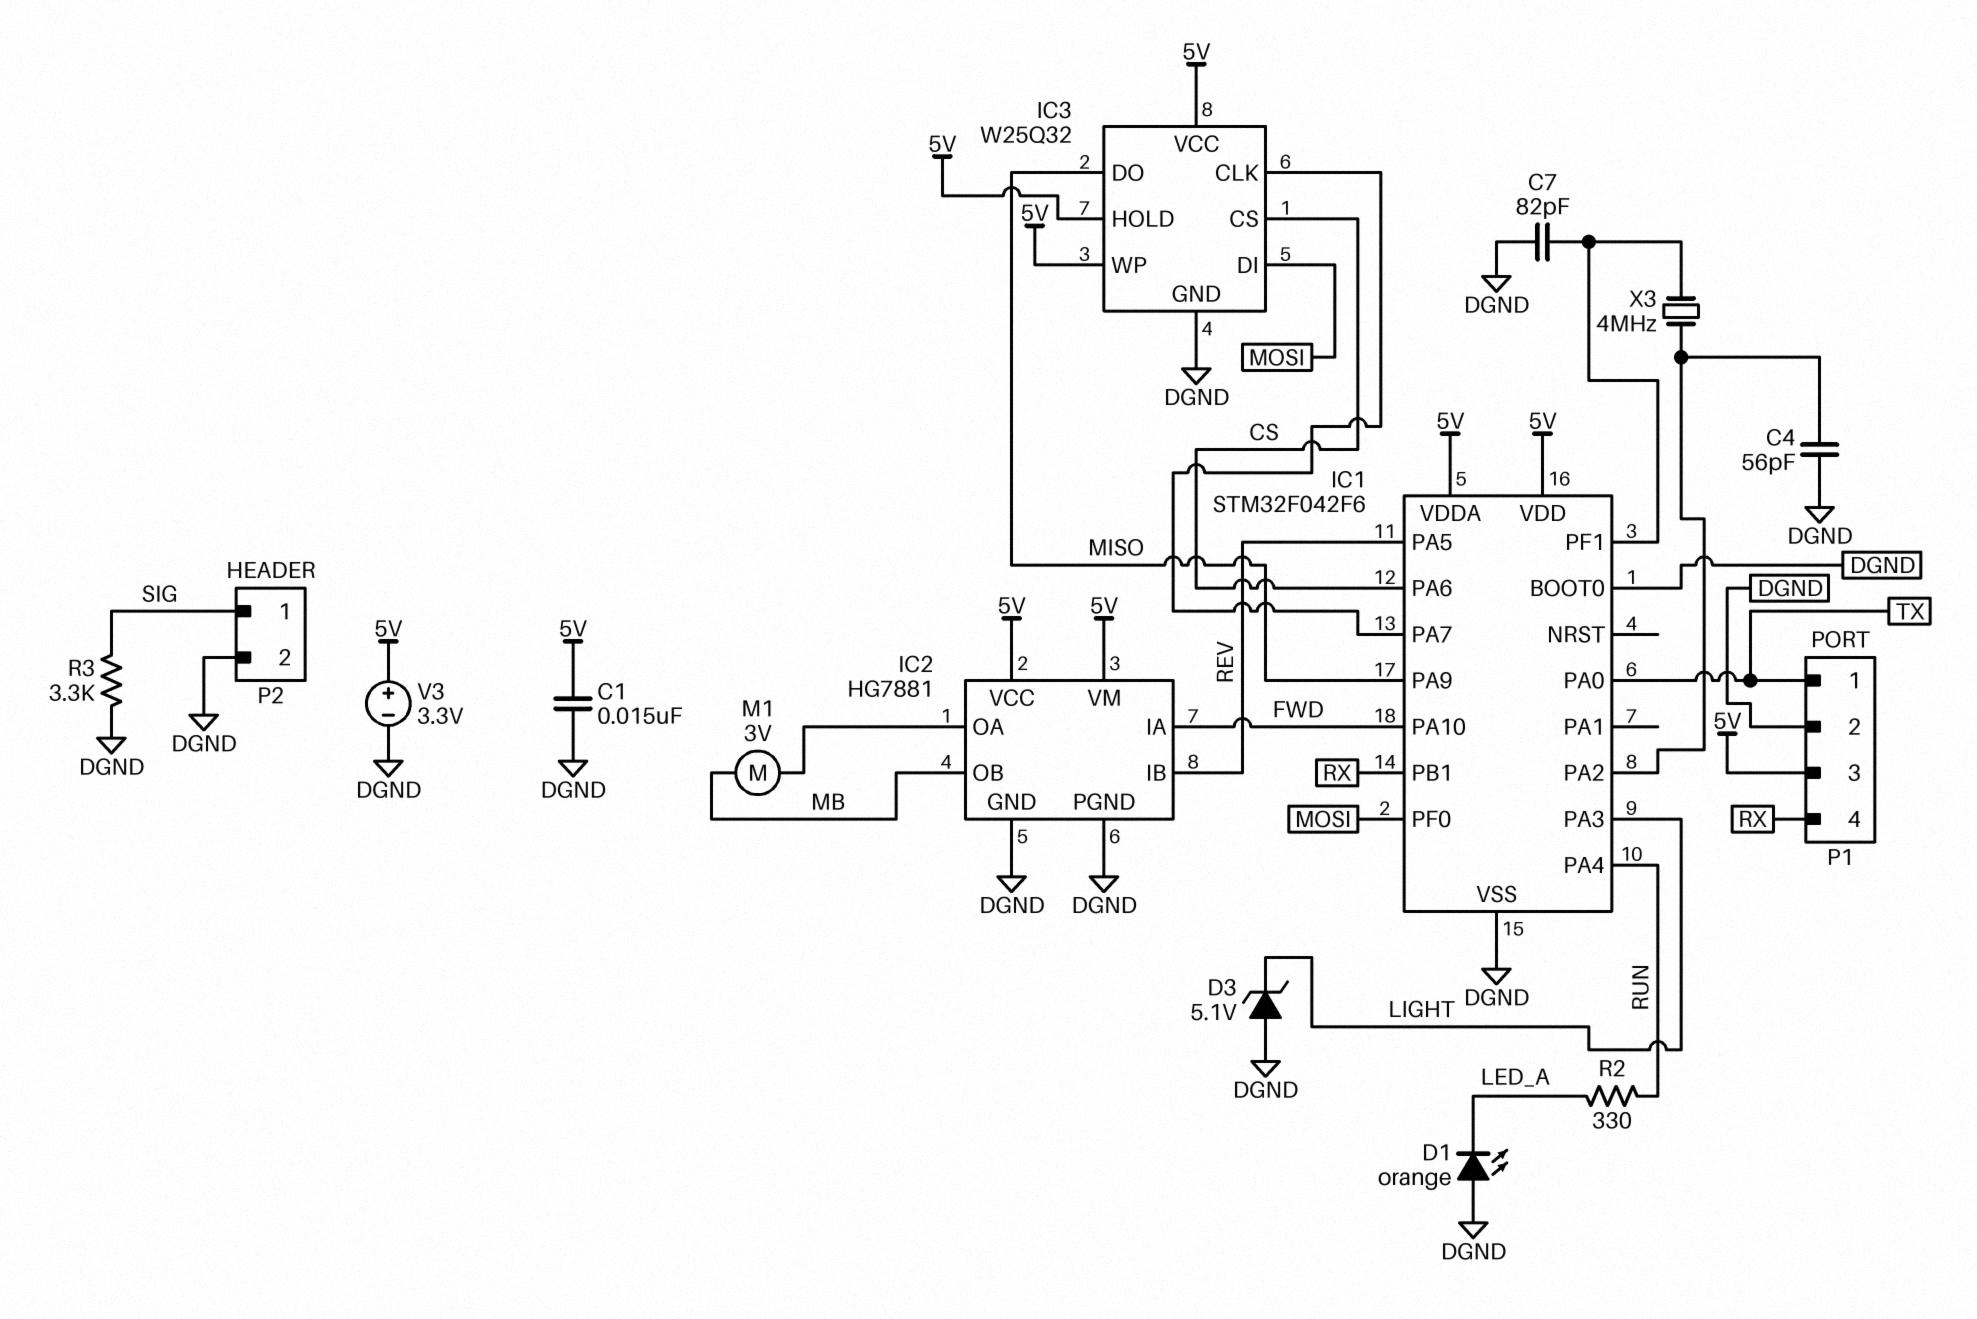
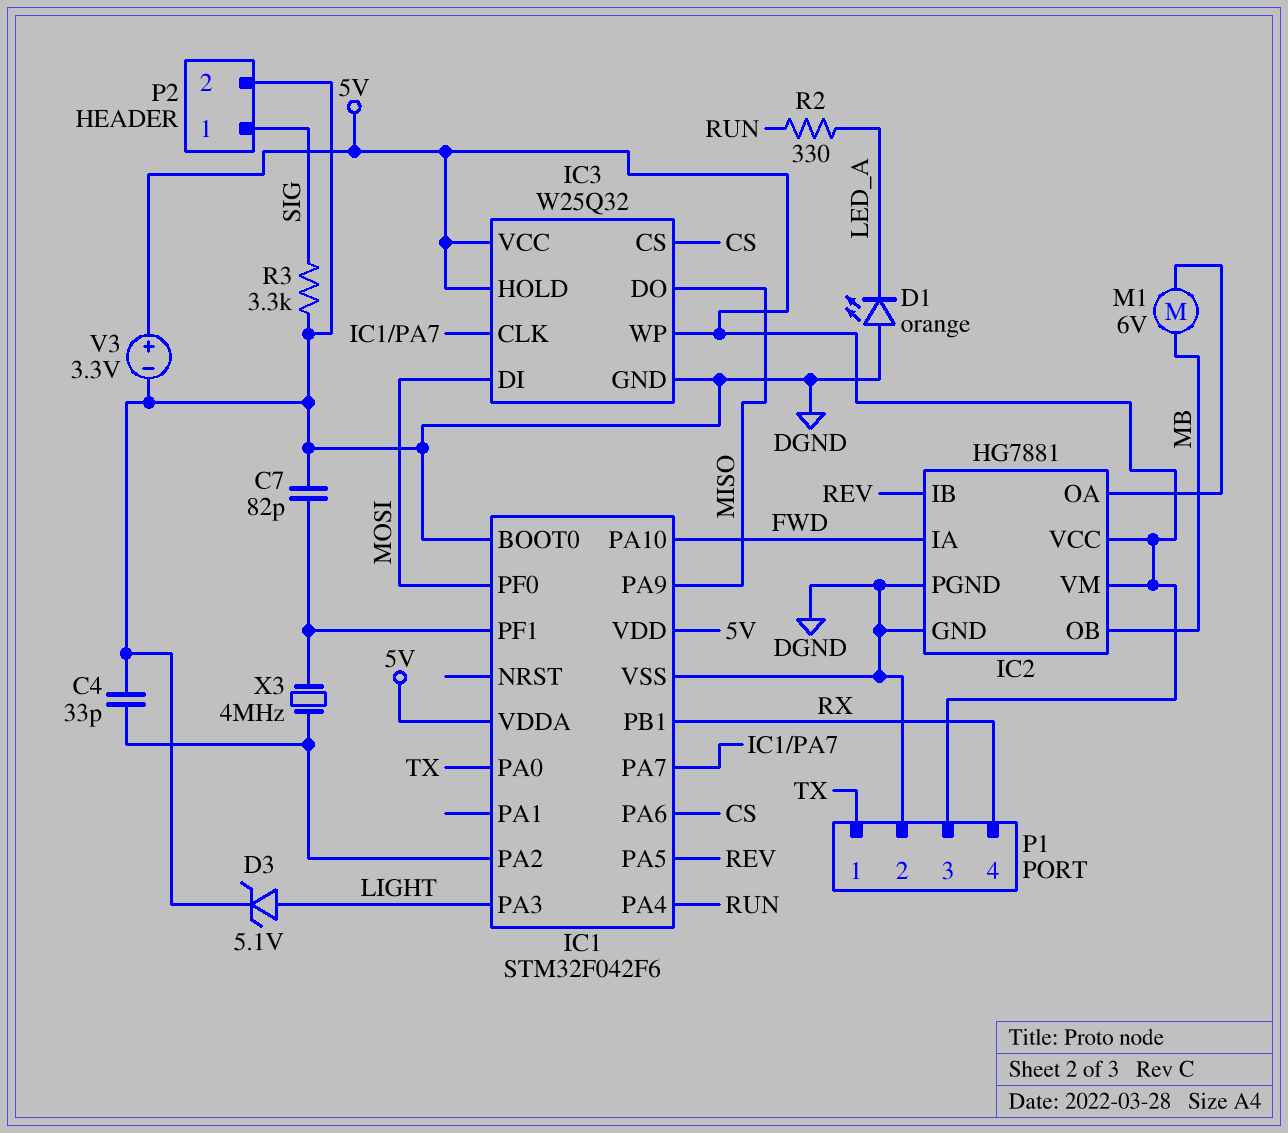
C1: 15nF (5V, DGND) -> none
C4: 56pF (DGND, IC1/PA2) -> 33pF (DGND, IC1/PA2)
D3: zener 5.1V (A DGND, K LIGHT) -> zener 5.1V (A LIGHT, K DGND)
M1: motor 3V (IC2/OA, MB) -> motor 6V (IC2/OA, MB)

